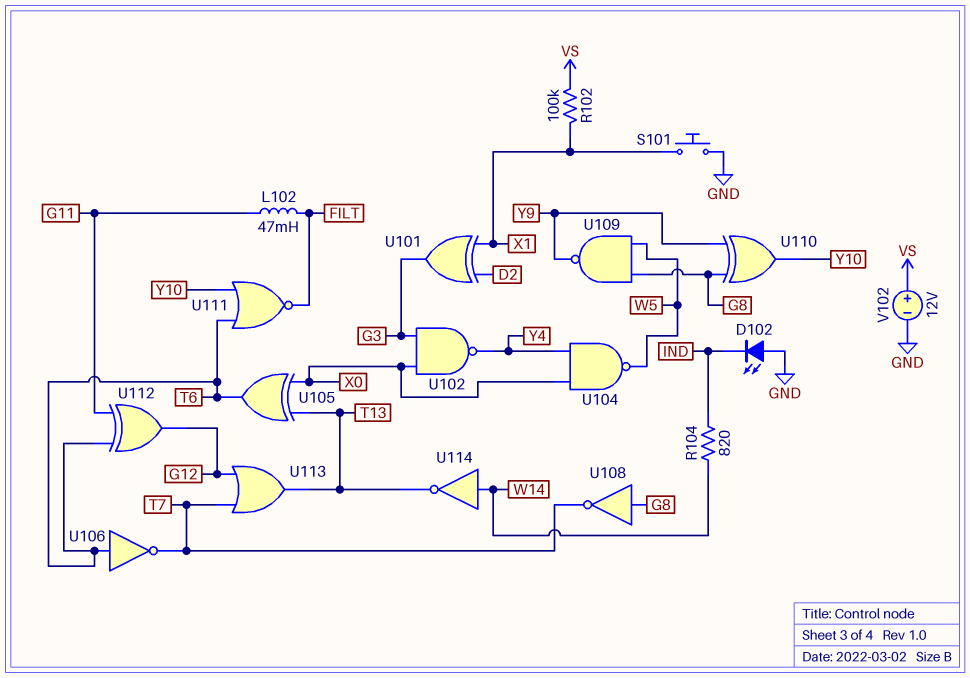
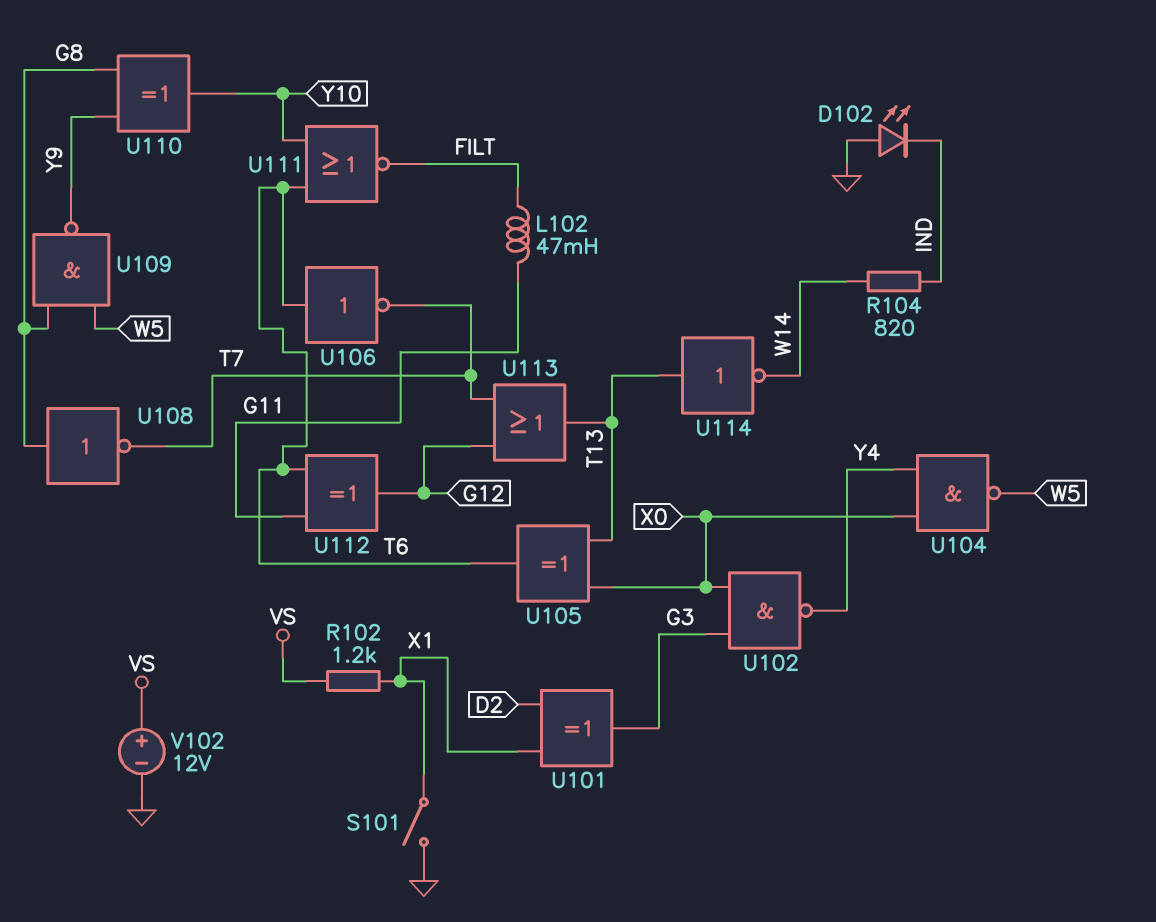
R102: 100k (VS, X1) -> 1.2k (VS, X1)
S101: button (GND, X1) -> switch (GND, X1)
U114: NOT (in W14, out T13) -> NOT (in T13, out W14)

